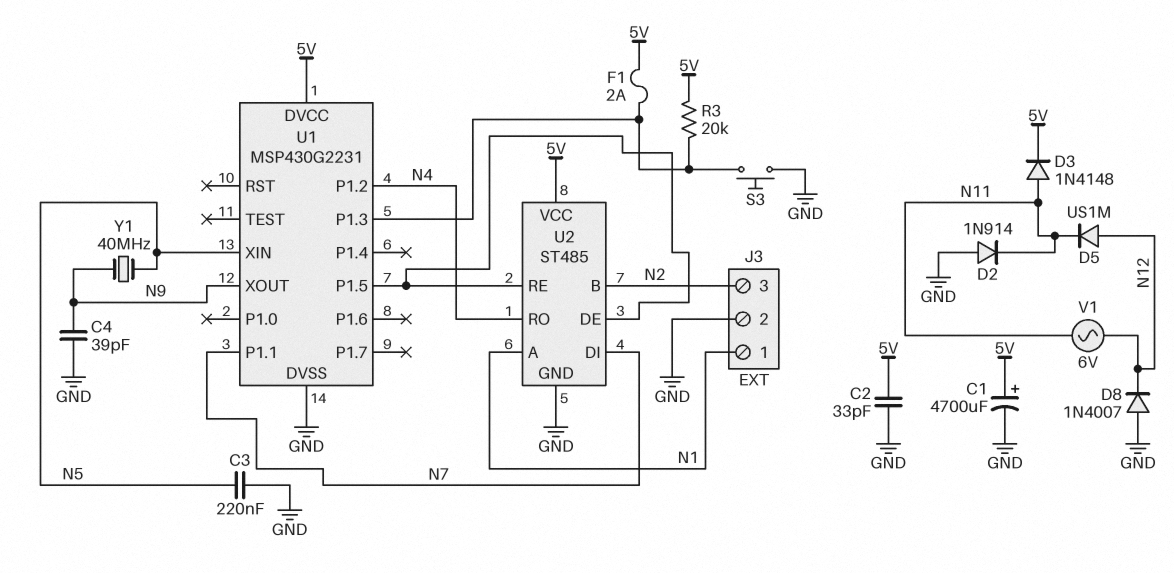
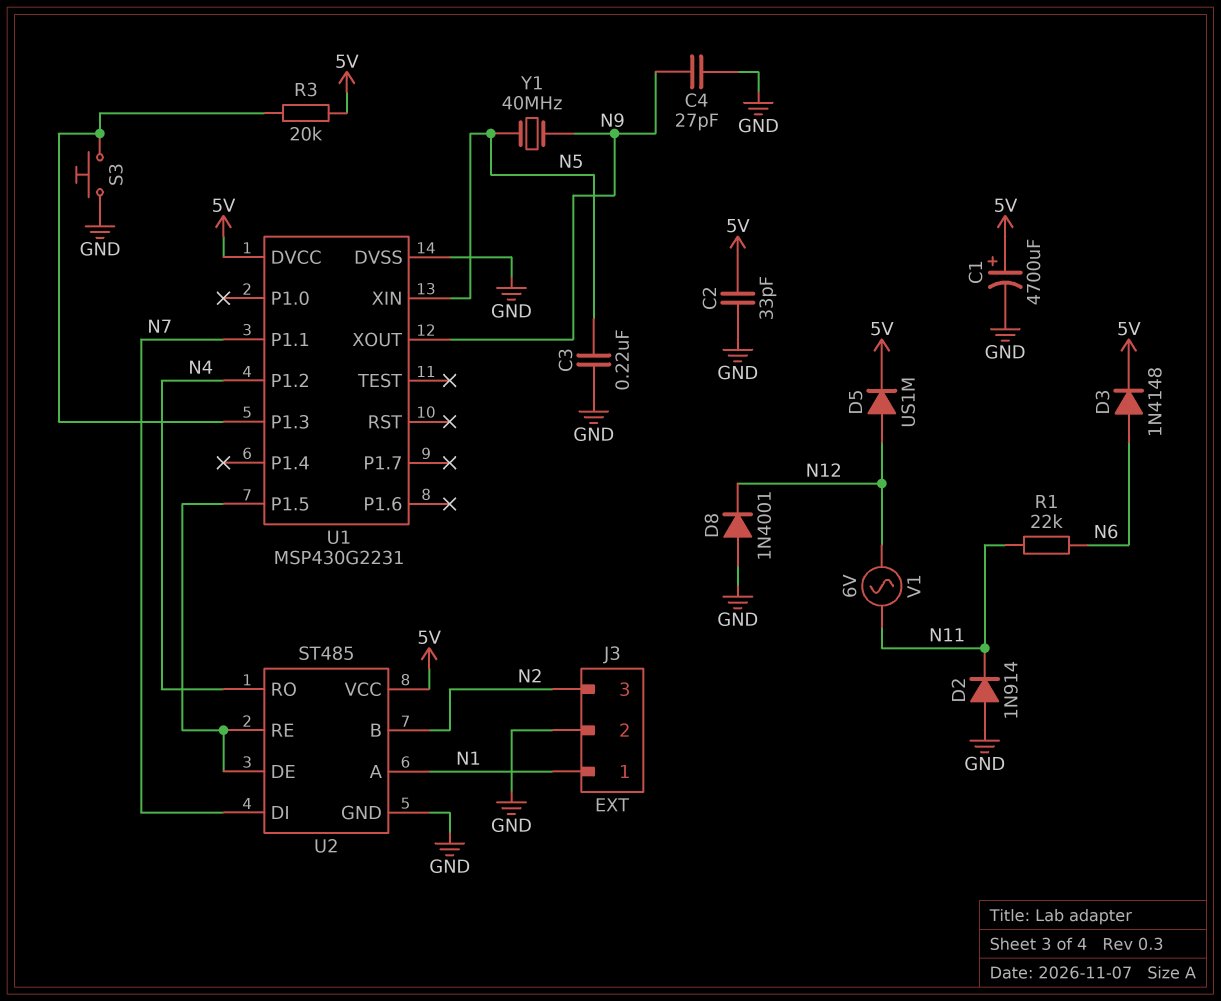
C4: 39pF (GND, N9) -> 27pF (GND, N9)
D3: diode 1N4148 (A N11, K 5V) -> diode 1N4148 (A N6, K 5V)
D5: diode US1M (A N12, K N11) -> diode US1M (A N12, K 5V)
D8: diode 1N4007 (A GND, K N12) -> diode 1N4001 (A GND, K N12)
F1: 2A (5V, U1/P1.3) -> none
R1: none -> 22k (N6, N11)

